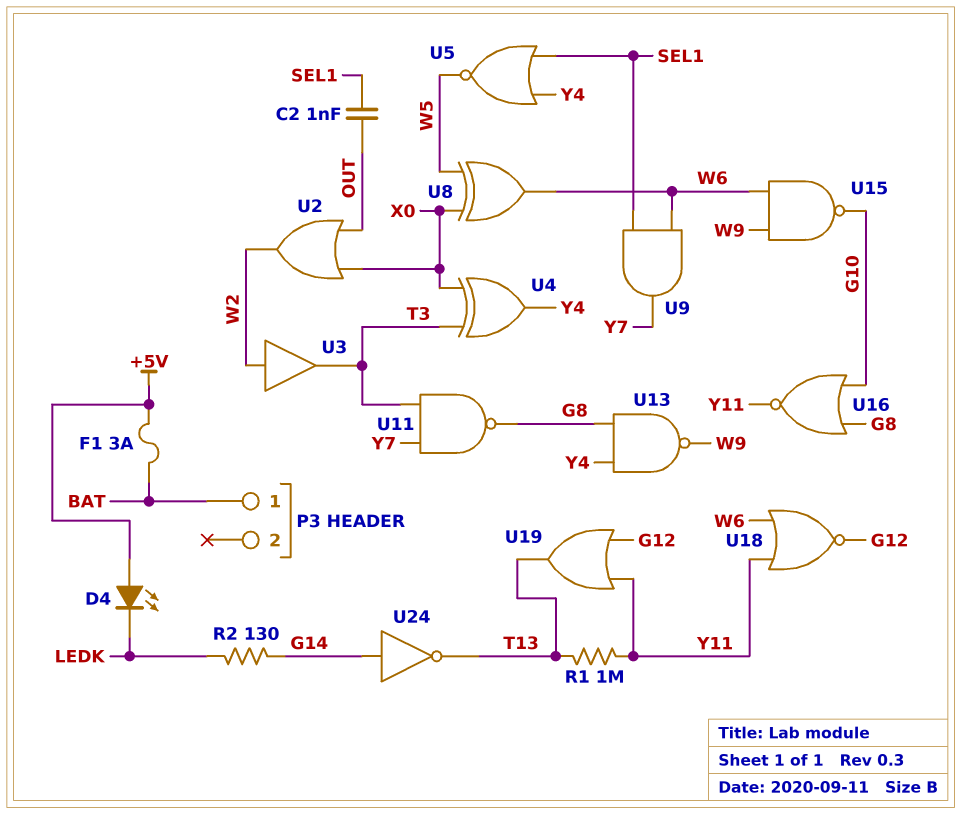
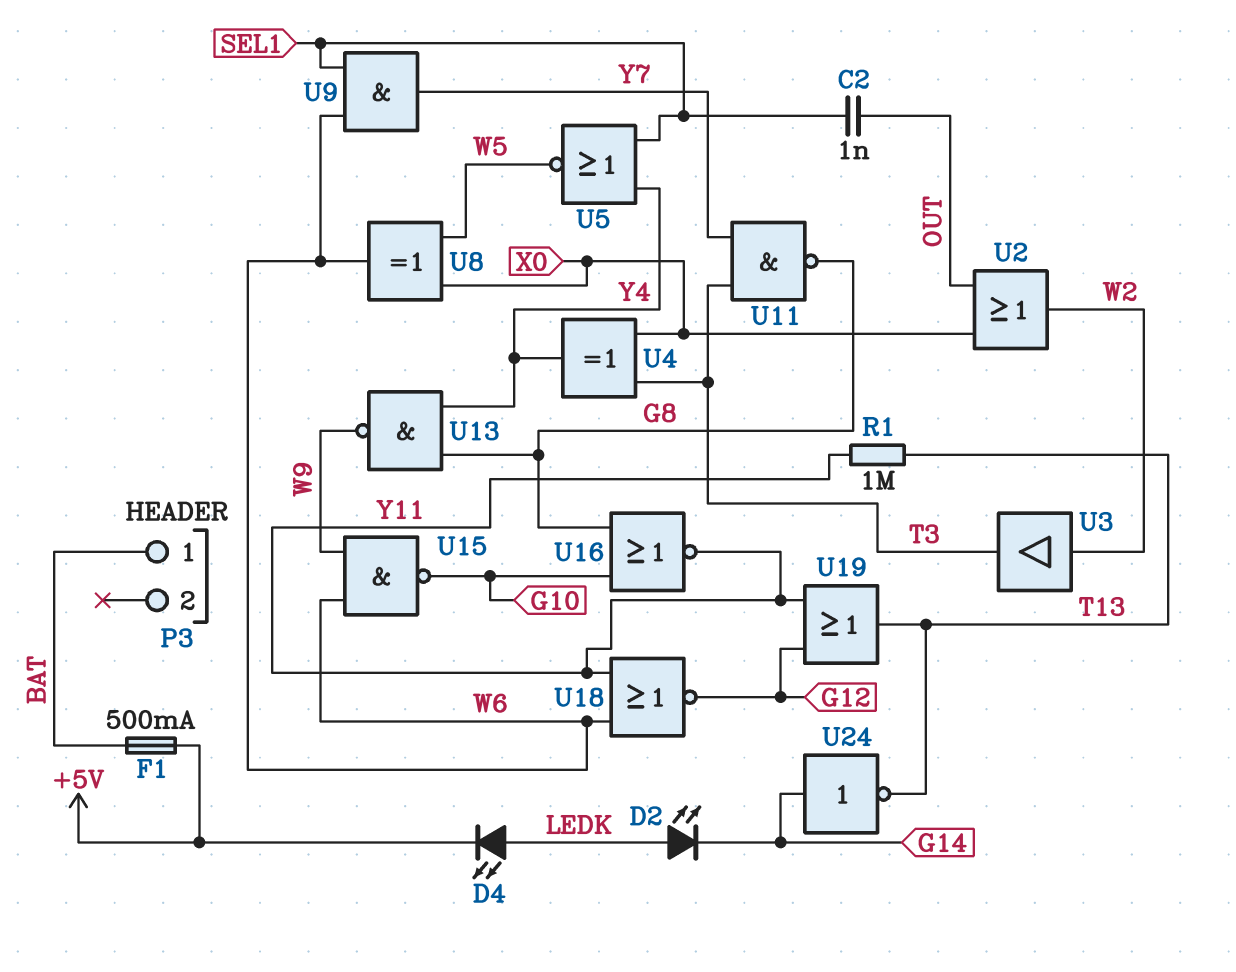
D2: none -> LED (A LEDK, K G14)
D4: LED (A +5V, K LEDK) -> LED (A LEDK, K +5V)
F1: 3A (+5V, BAT) -> 500mA (+5V, BAT)
R2: 130 (G14, LEDK) -> none

